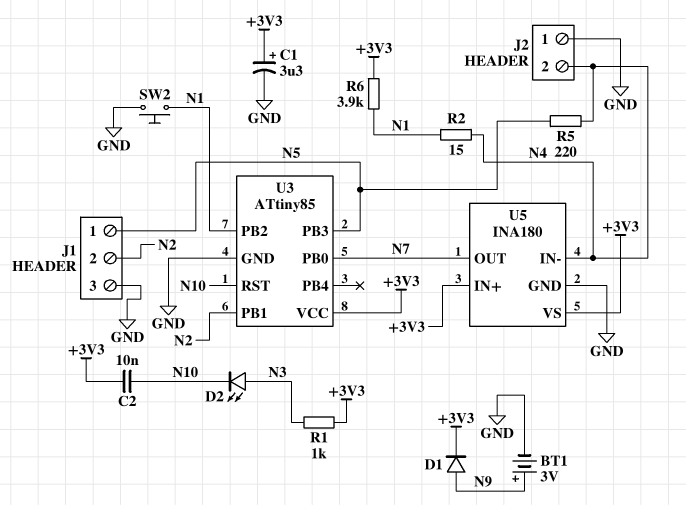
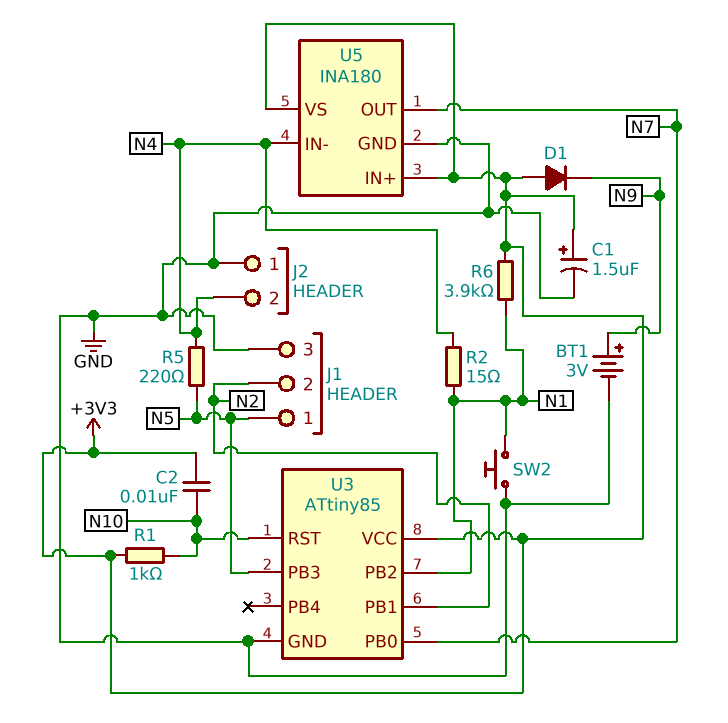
C1: 3.3uF (plus +3V3, minus GND) -> 1.5uF (plus +3V3, minus GND)
D1: diode (A N9, K +3V3) -> diode (A +3V3, K N9)
D2: LED (A N3, K N10) -> none
R1: 1k (+3V3, N3) -> 1k (+3V3, N10)

